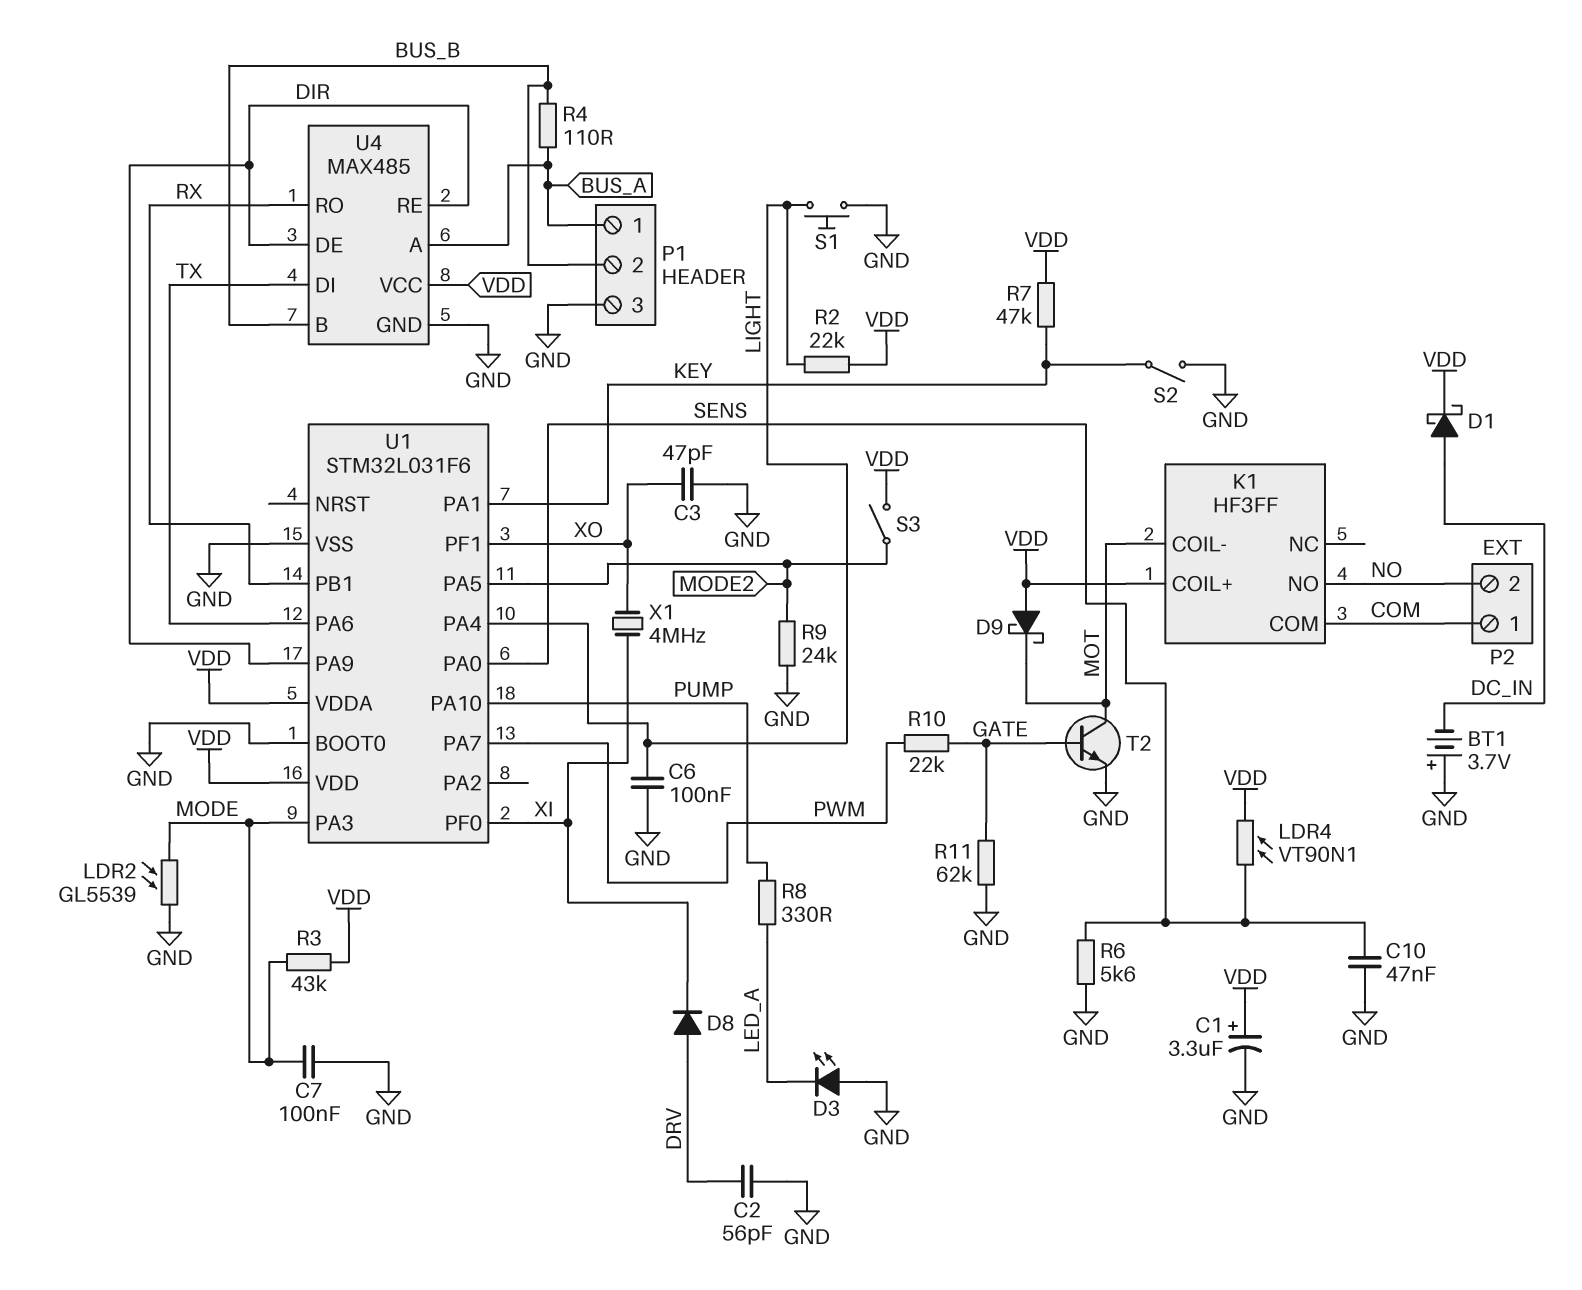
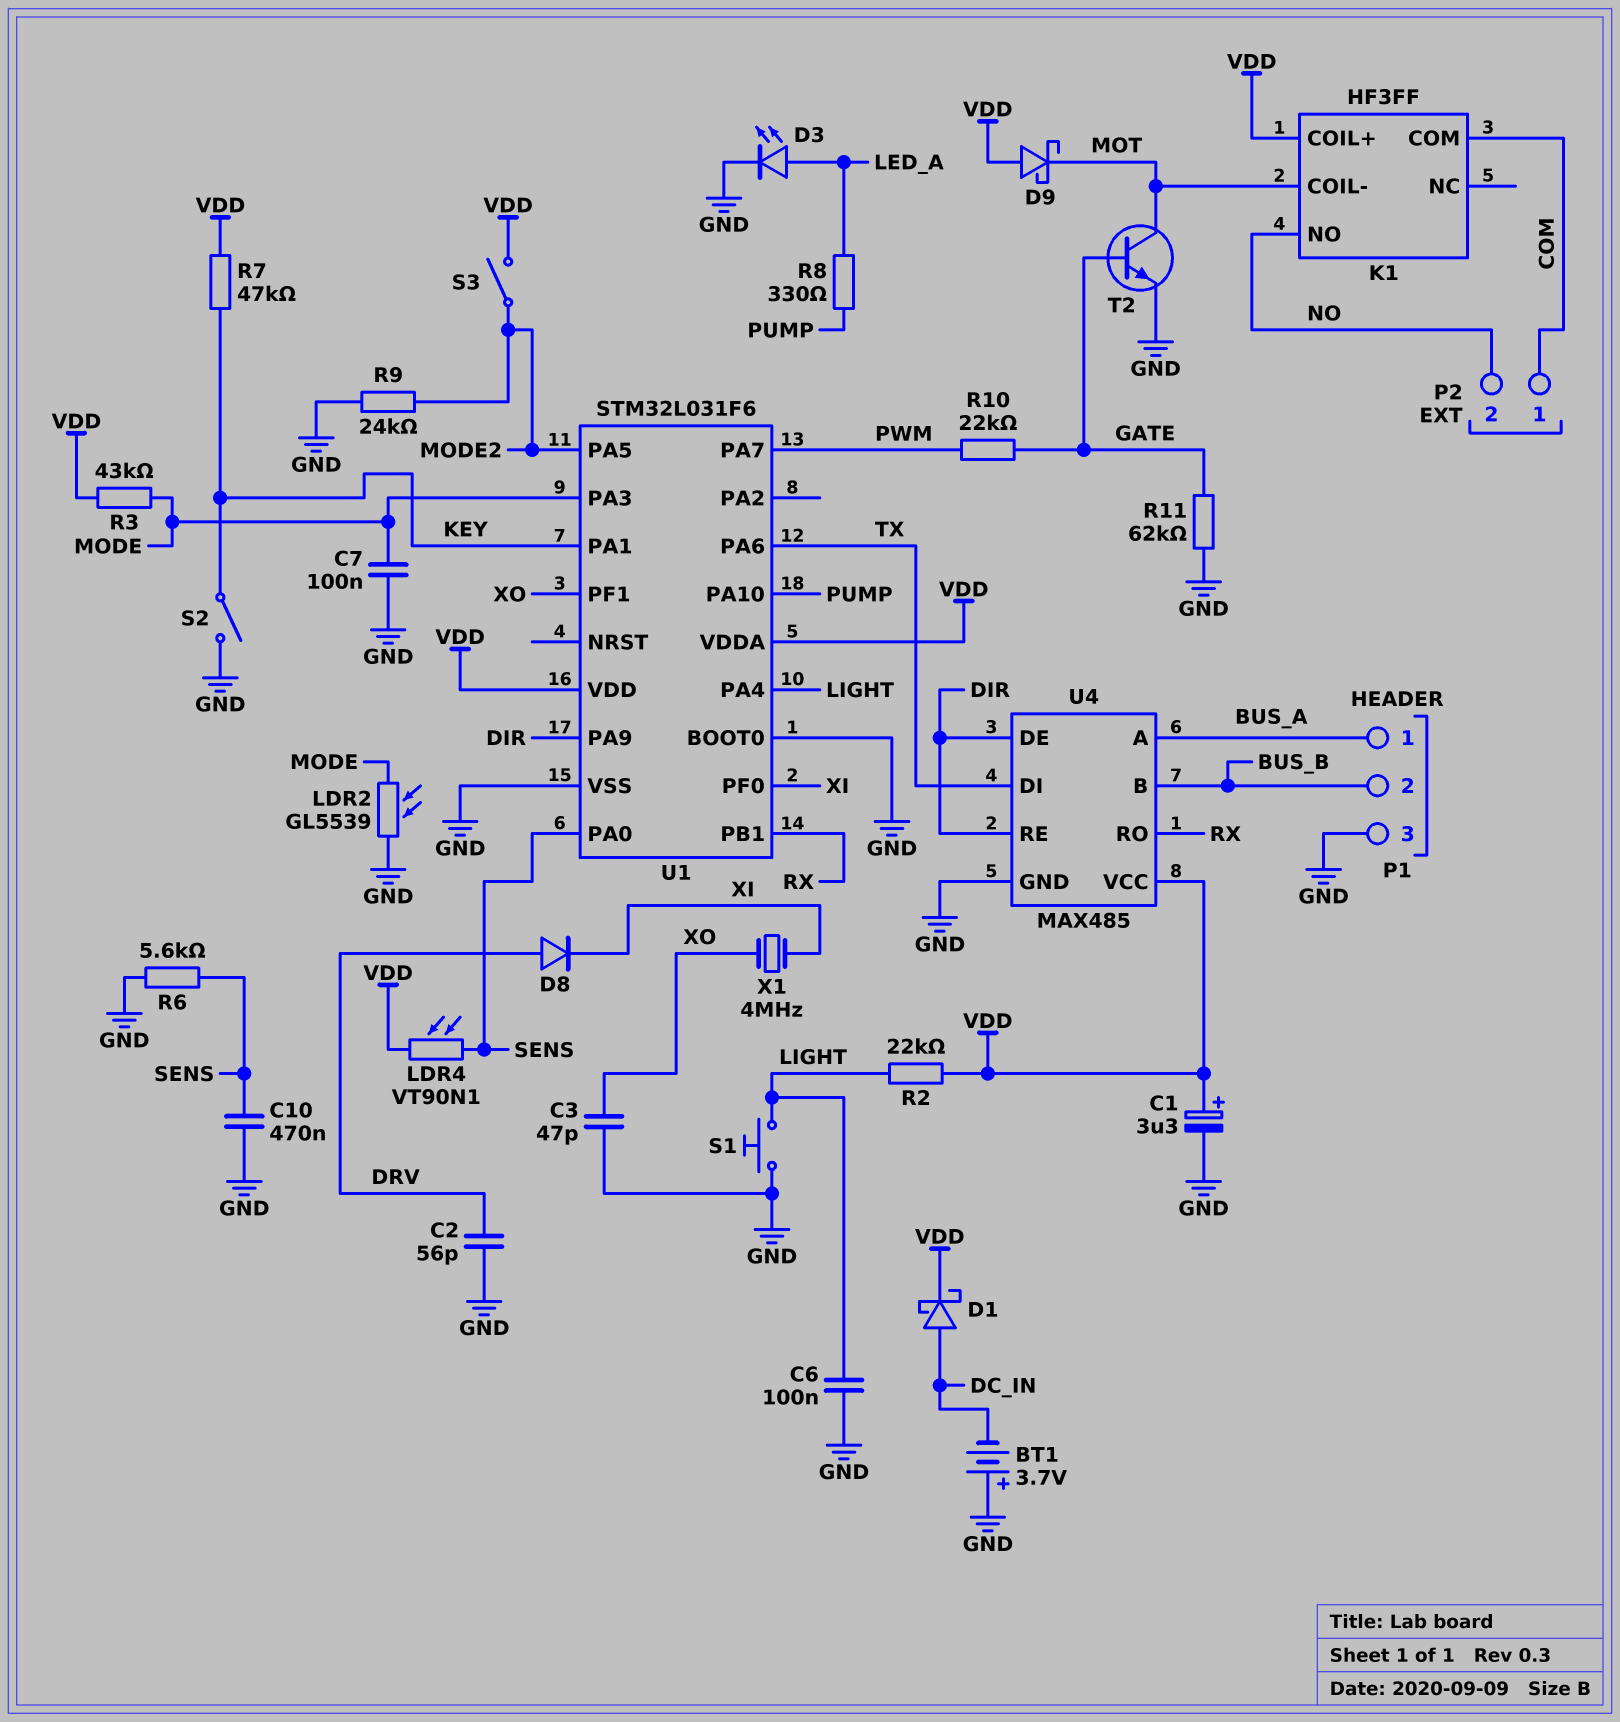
C10: 47nF (GND, SENS) -> 470nF (GND, SENS)
D3: LED (A GND, K LED_A) -> LED (A LED_A, K GND)
R4: 110 (BUS_A, BUS_B) -> none

